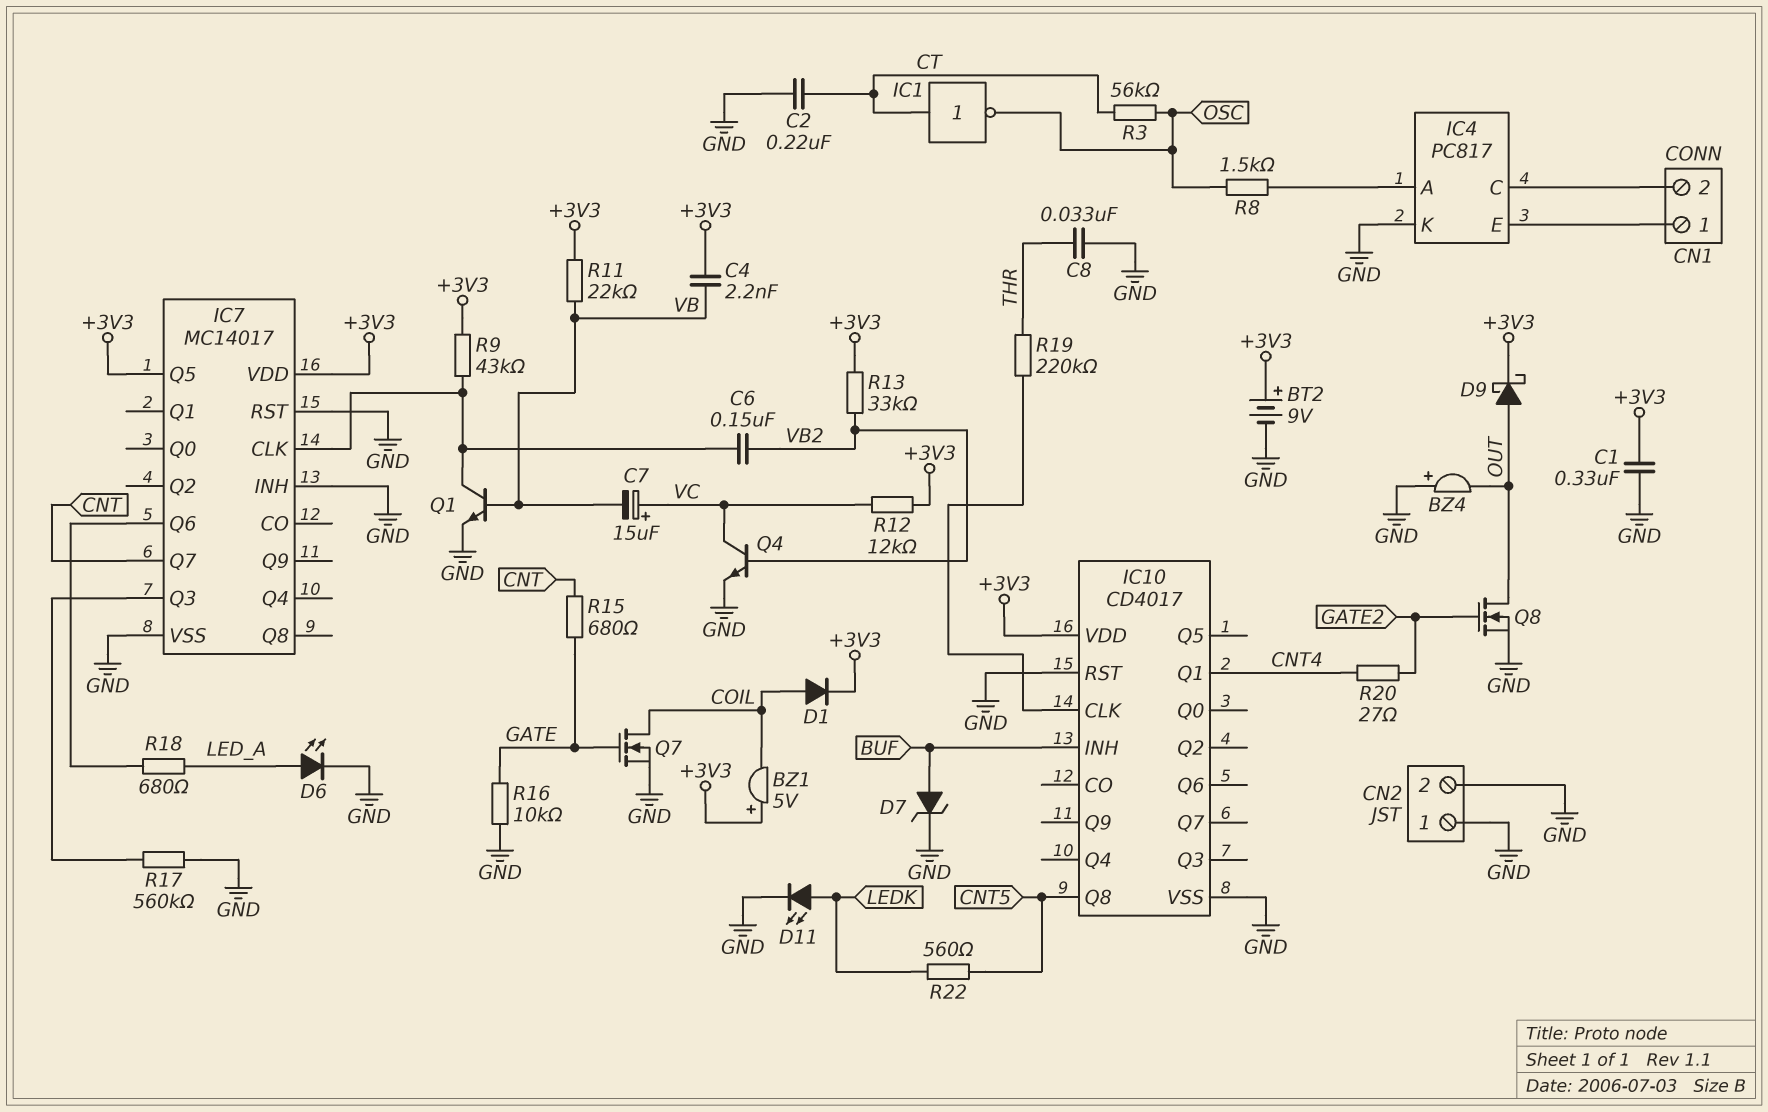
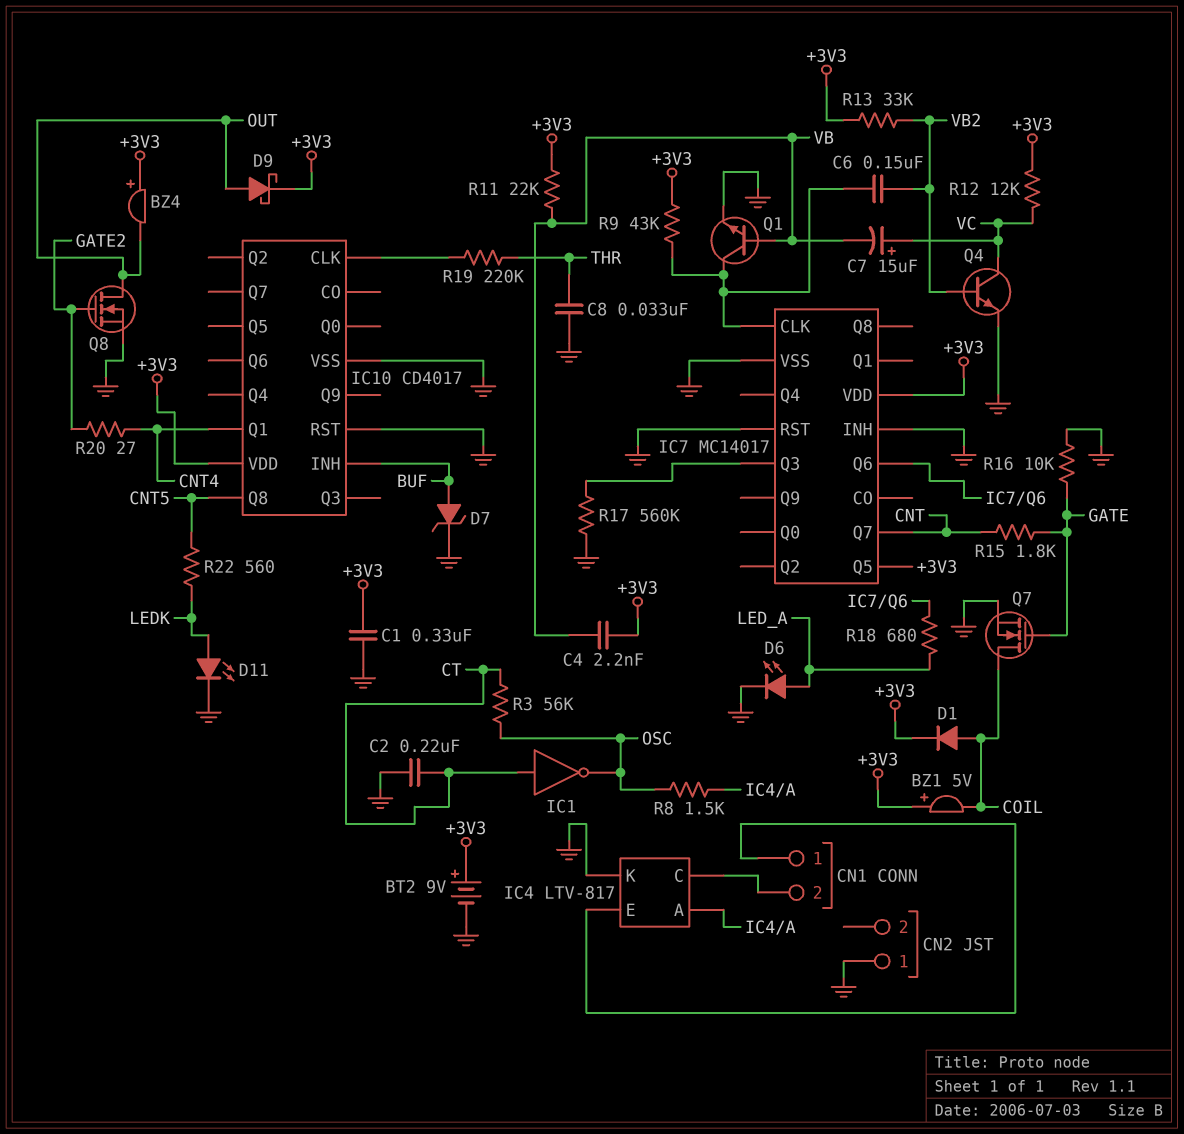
BZ4: buzzer (plus GND, minus OUT) -> buzzer (plus +3V3, minus OUT)
CN2 pin 2: GND -> none
IC4: PC817 -> LTV-817
R15: 680 (CNT, GATE) -> 1.8k (CNT, GATE)

